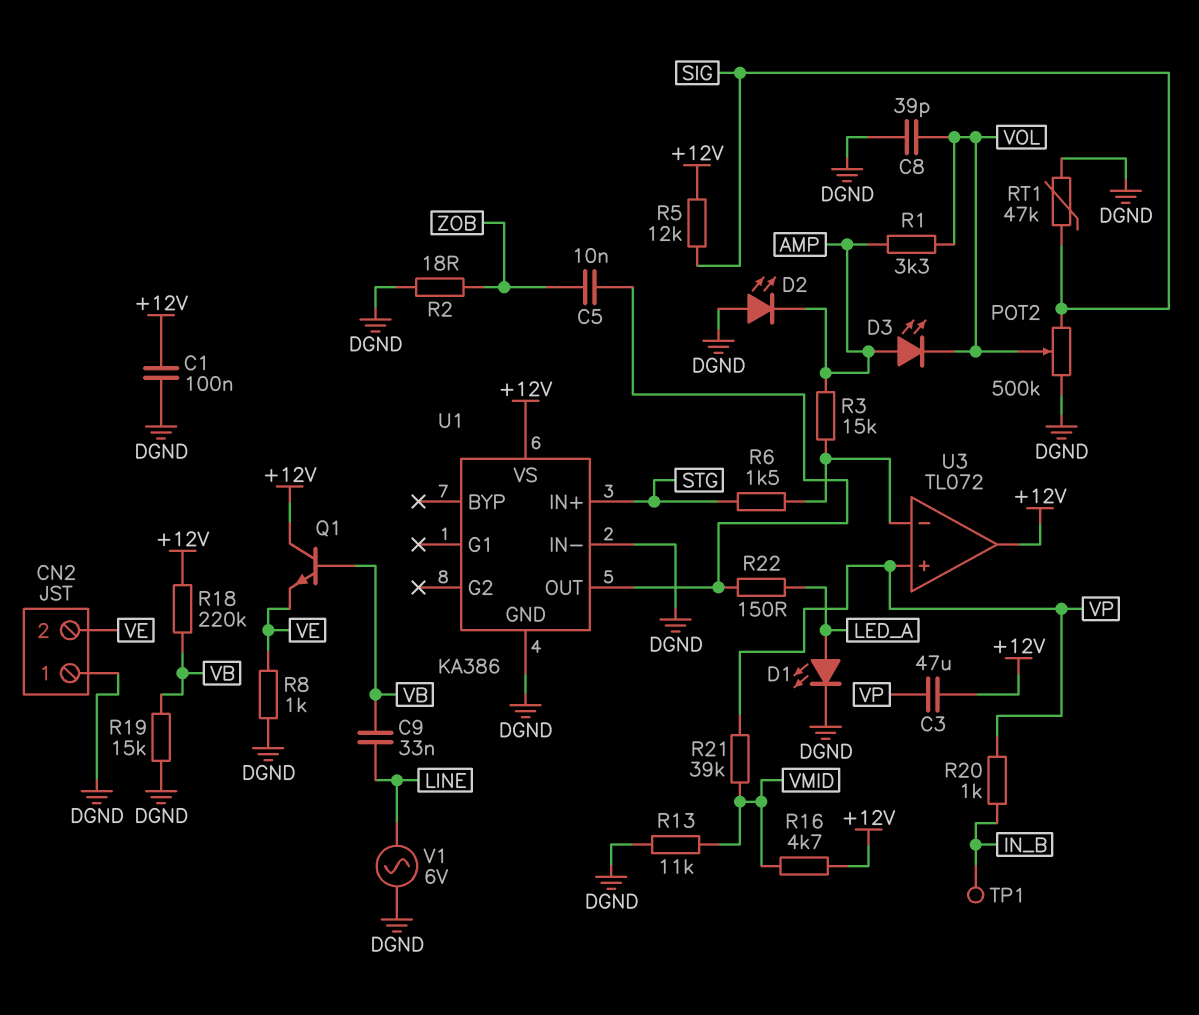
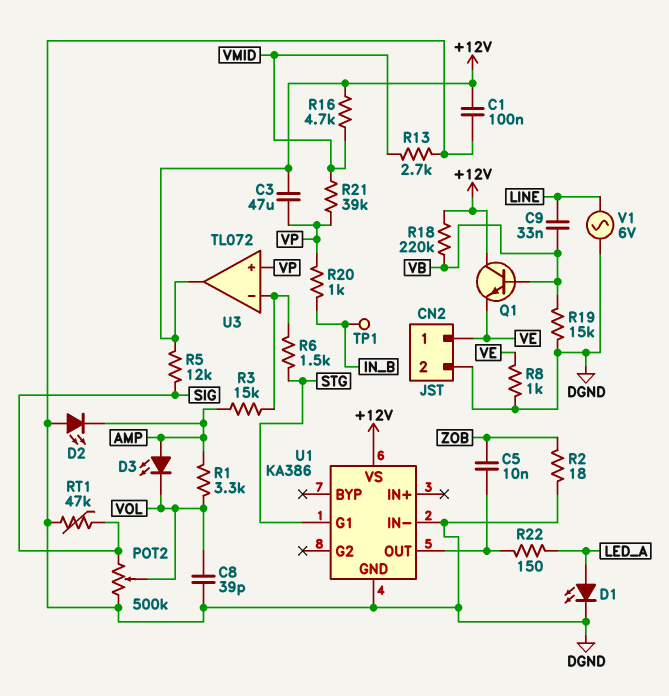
CN2 pin 1: DGND -> VE
CN2 pin 2: VE -> DGND
R13: 11k (DGND, VMID) -> 2.7k (DGND, VMID)
U1 pin G1: none -> STG
U1 pin IN+: STG -> none

